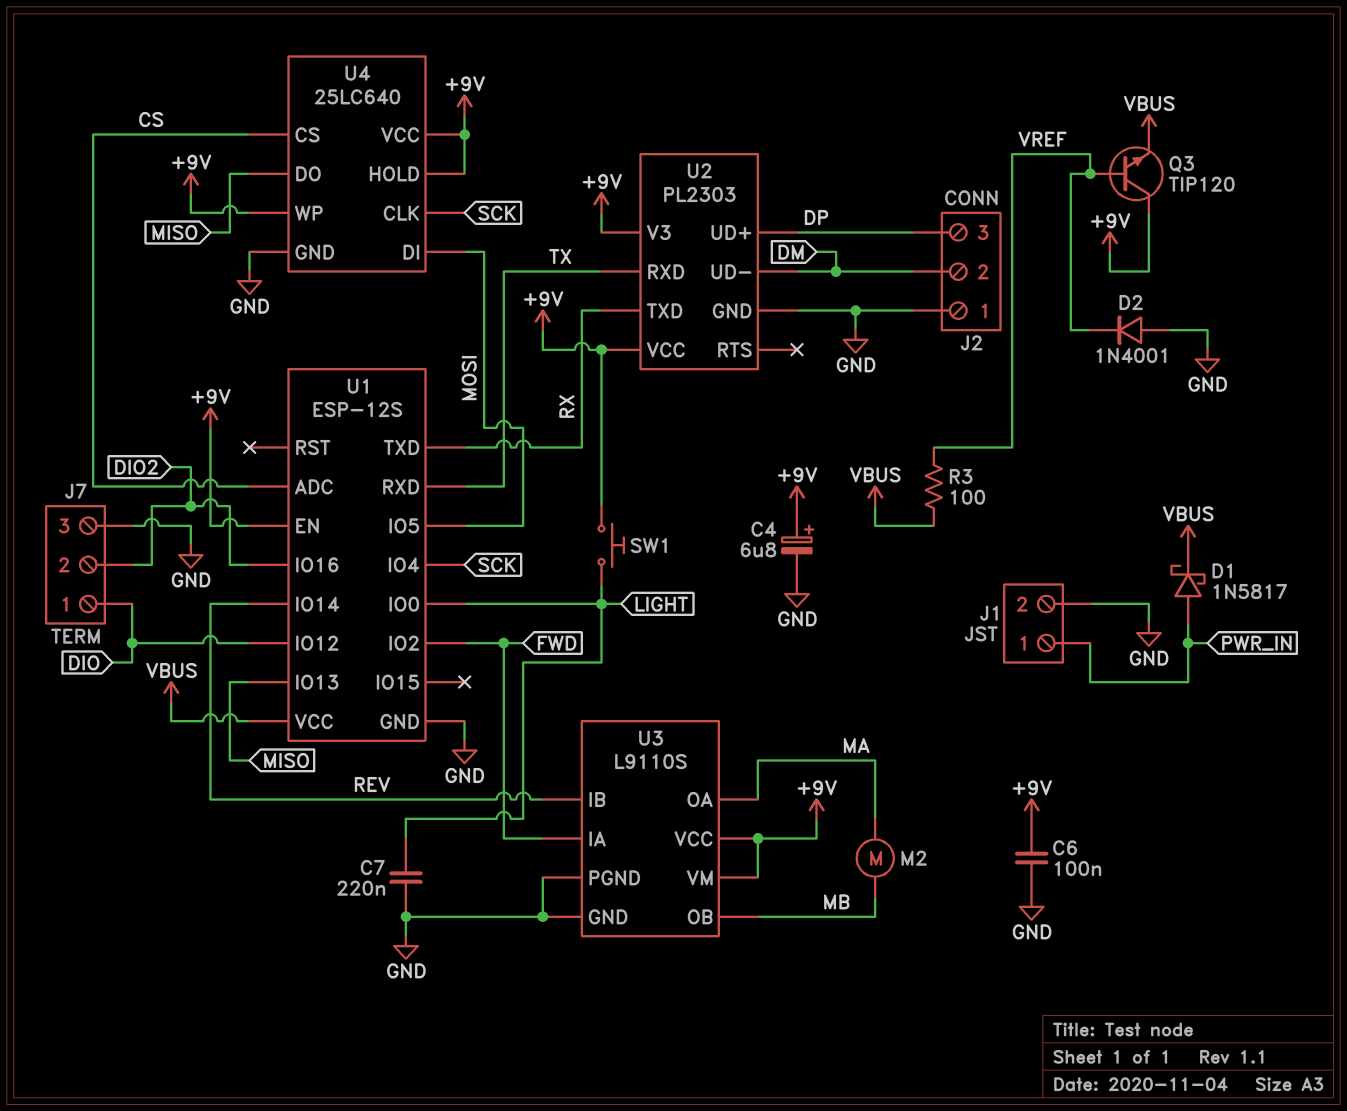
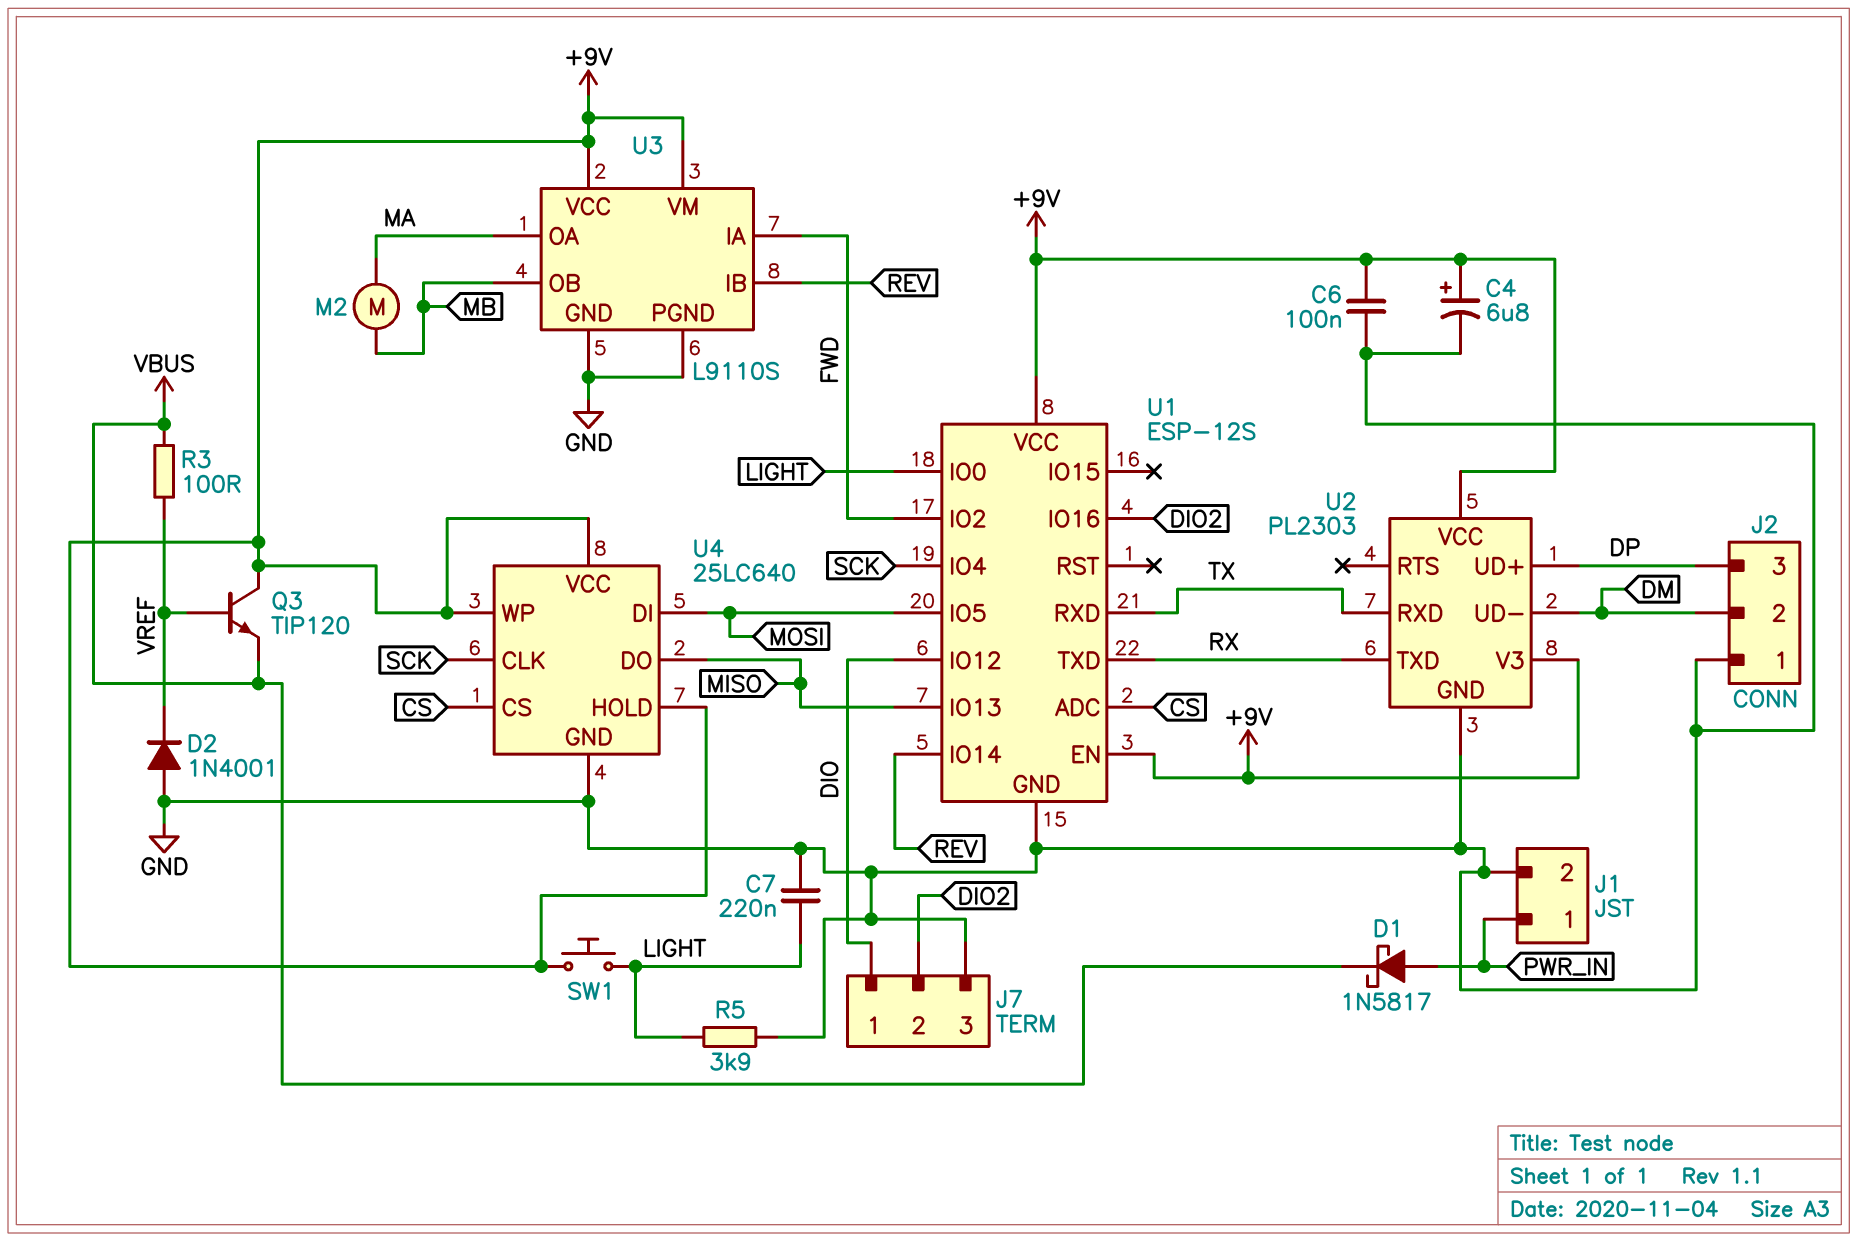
R5: none -> 3.9k (GND, LIGHT)
U1 pin VCC: VBUS -> +9V

